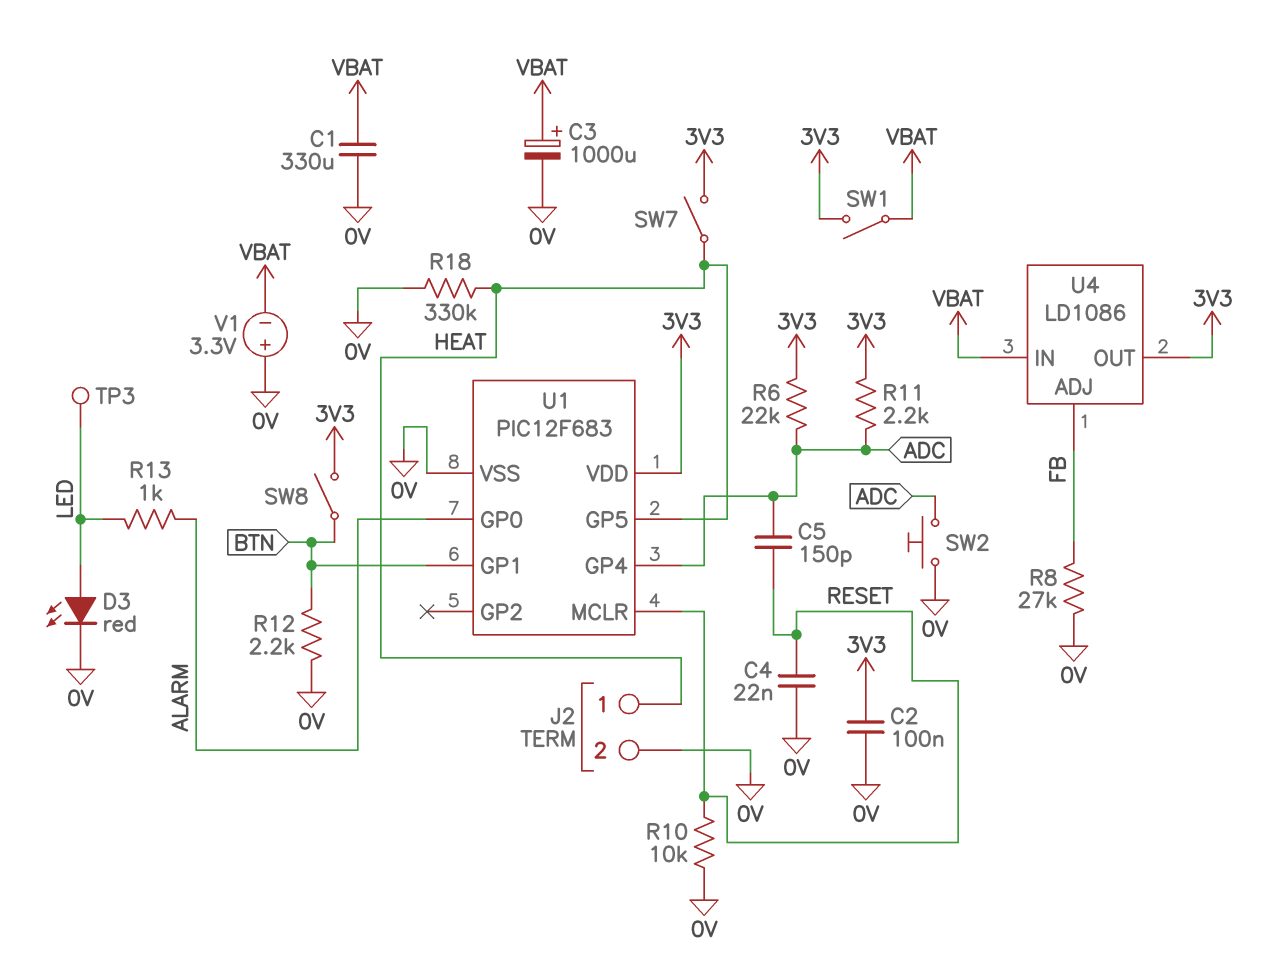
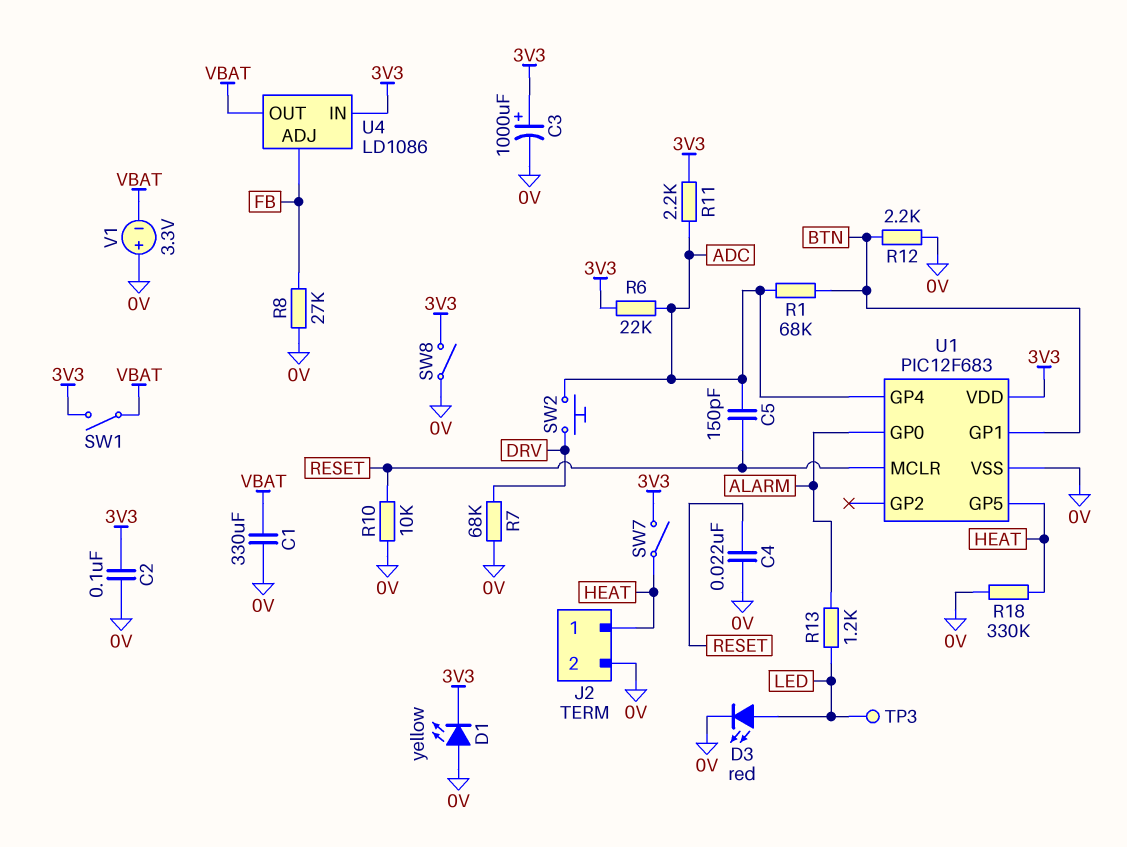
C3: 1000uF (plus VBAT, minus 0V) -> 1000uF (plus 3V3, minus 0V)
D1: none -> LED yellow (A 0V, K 3V3)
R1: none -> 68k (ADC, BTN)
R7: none -> 68k (0V, DRV)
R13: 1k (ALARM, LED) -> 1.2k (ALARM, LED)
SW2: button (0V, ADC) -> button (ADC, DRV)
SW8: switch (3V3, BTN) -> switch (0V, 3V3)
U4 pin IN: VBAT -> 3V3
U4 pin OUT: 3V3 -> VBAT

